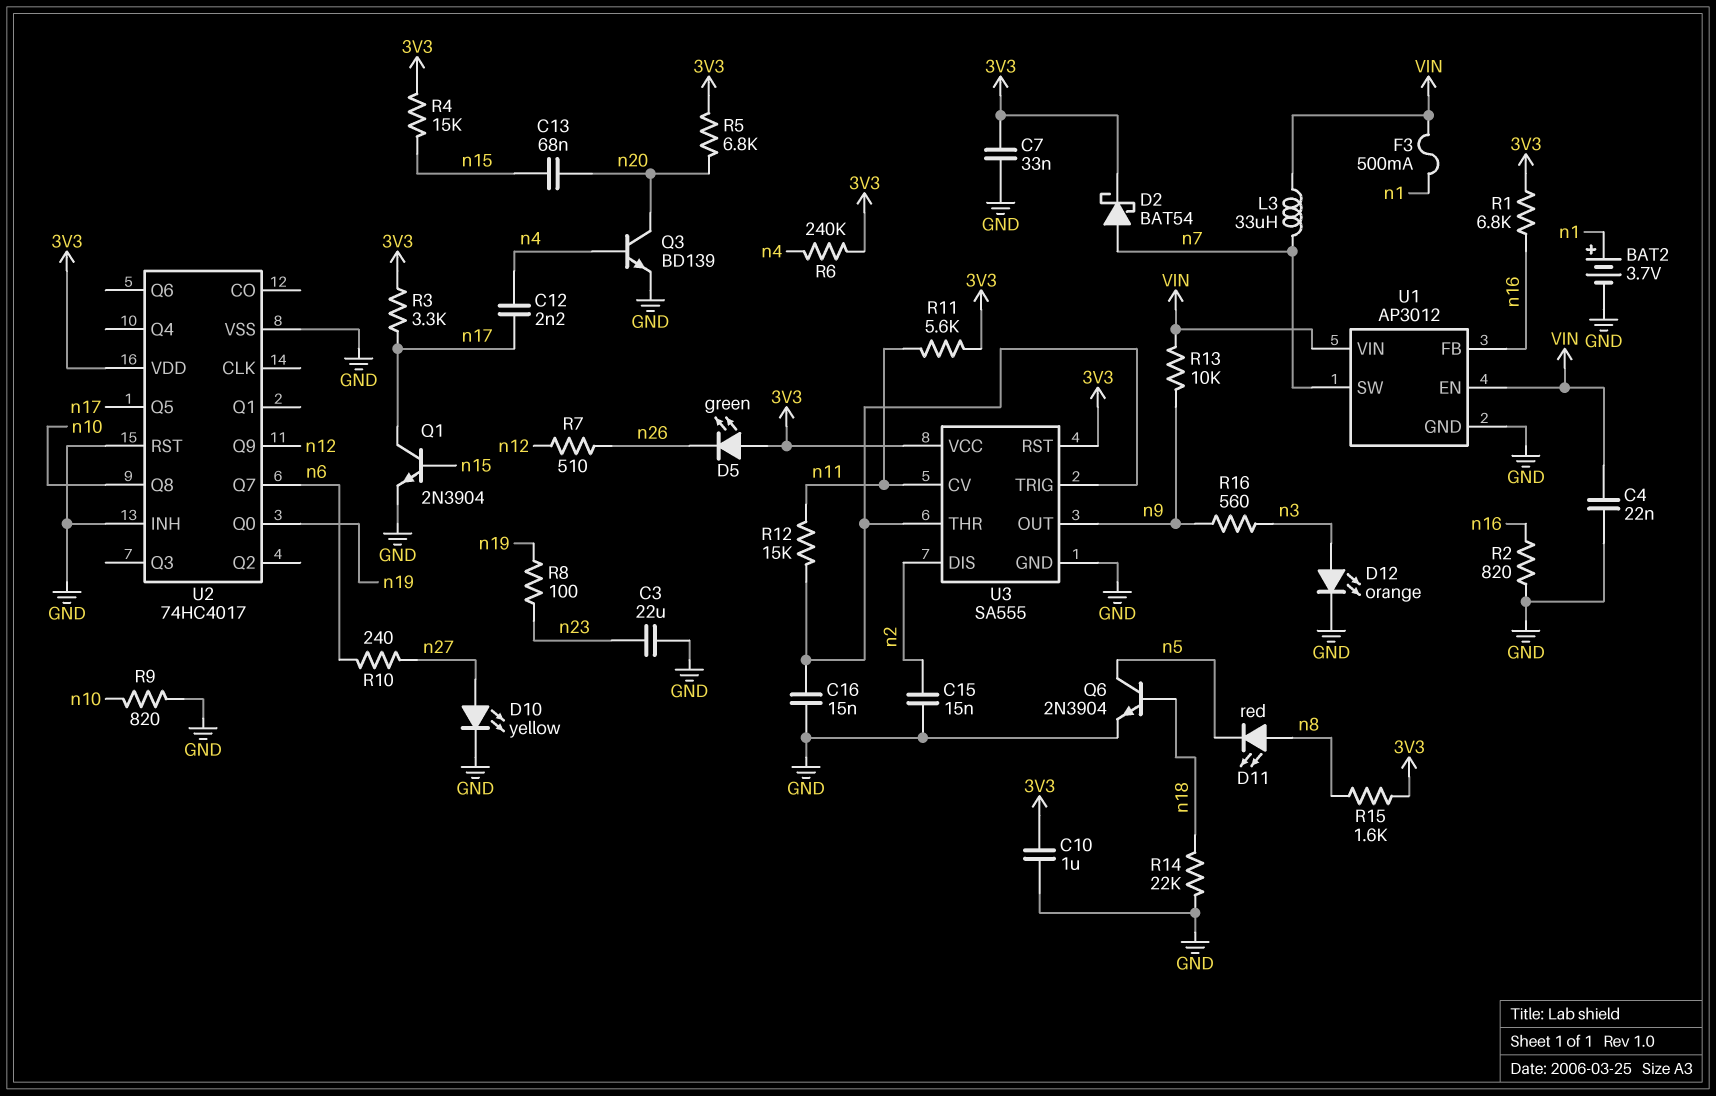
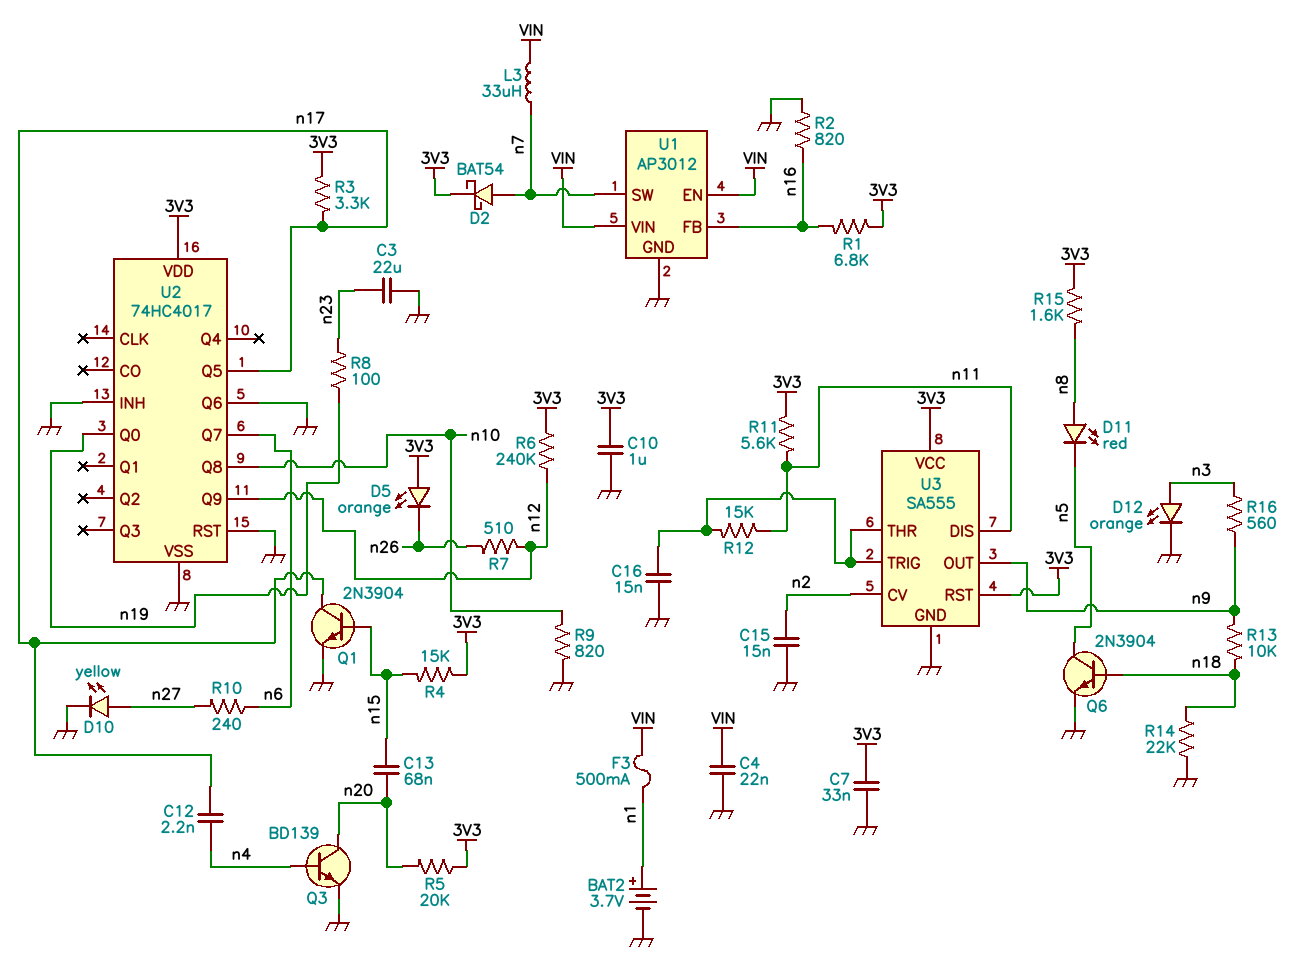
D5: LED green (A 3V3, K n26) -> LED orange (A 3V3, K n26)
R5: 6.8k (3V3, n20) -> 20k (3V3, n20)
R6: 240k (3V3, n4) -> 240k (3V3, n12)
R13: 10k (VIN, n9) -> 10k (n9, n18)
U2 pin Q6: none -> GND
U3 pin CV: n11 -> n2
U3 pin DIS: n2 -> n11

